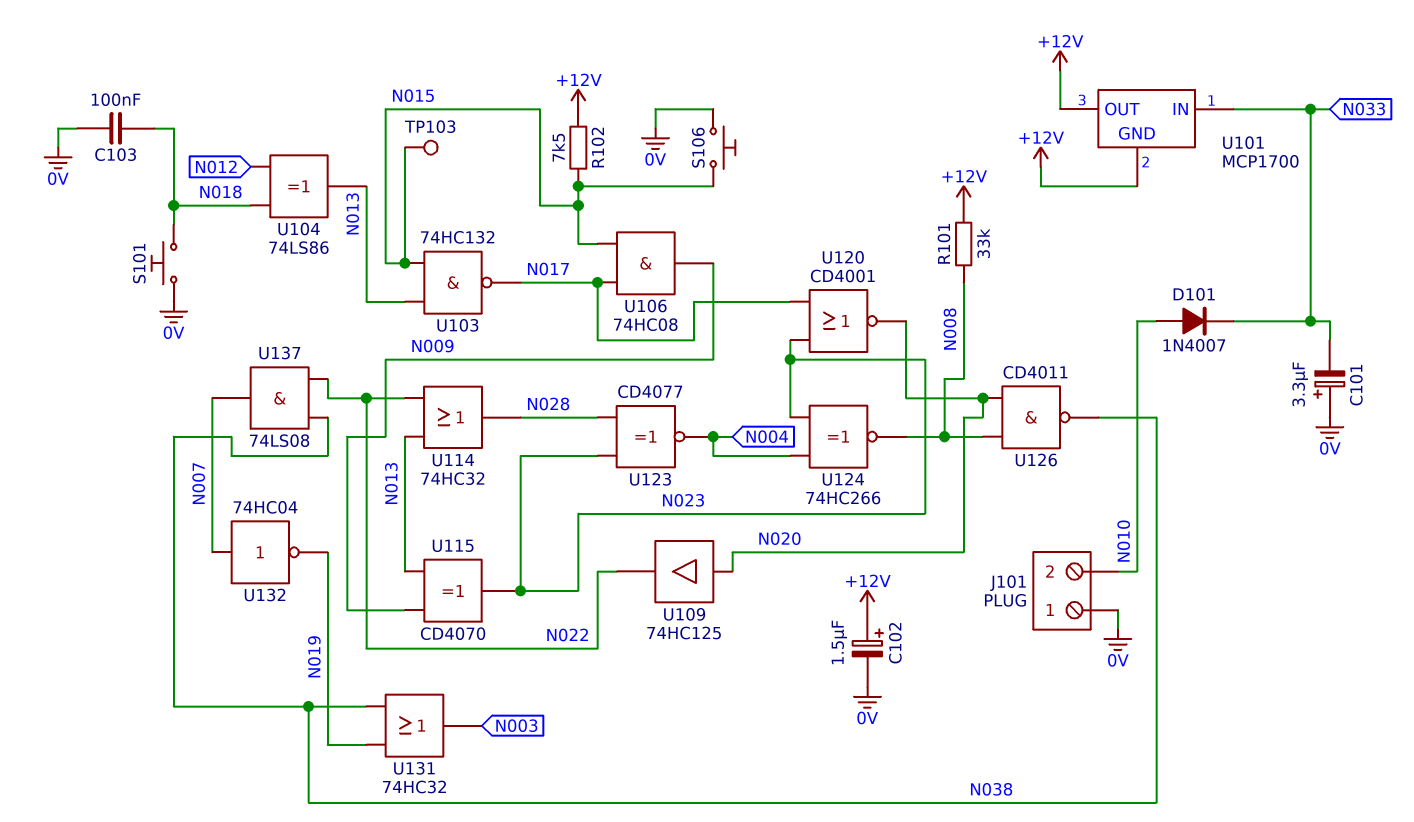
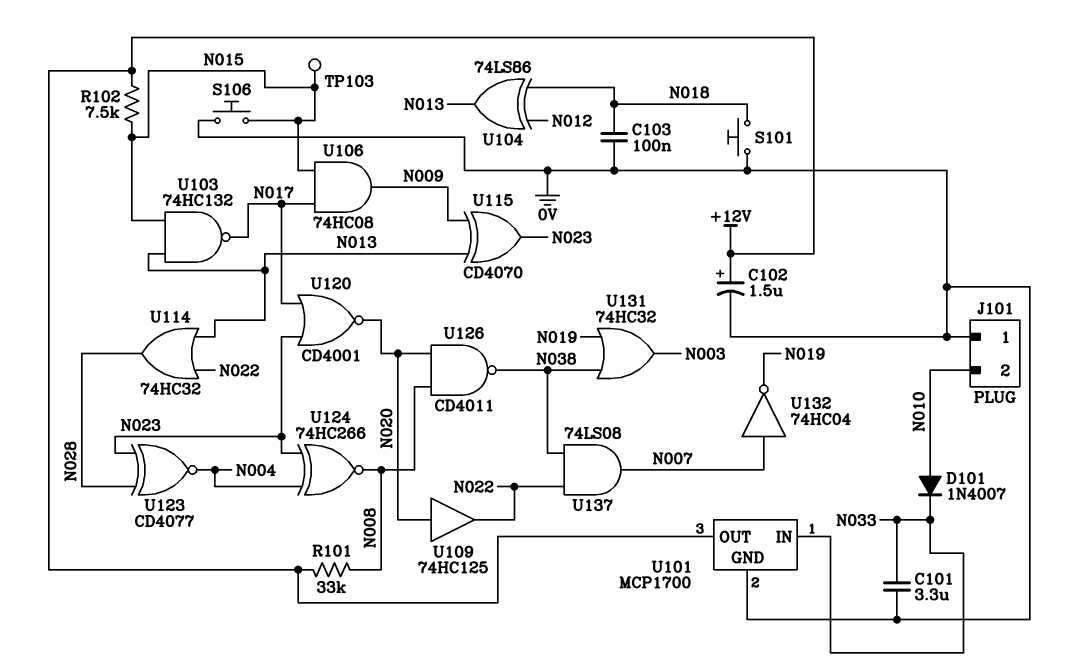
C101: 3.3uF (plus 0V, minus N033) -> 3.3uF (0V, N033)
U101 pin GND: +12V -> 0V

